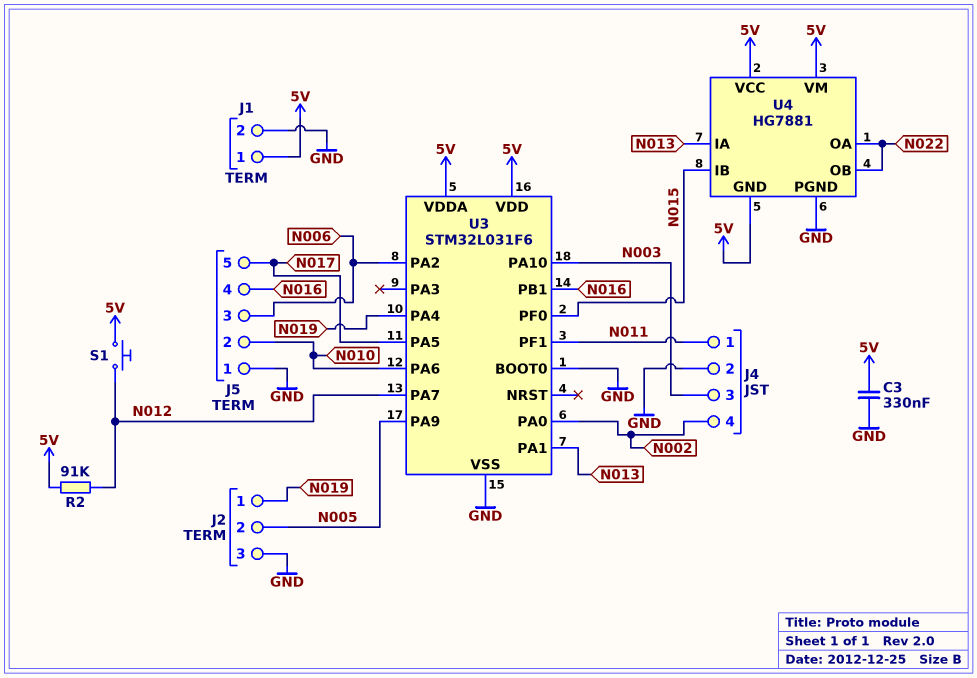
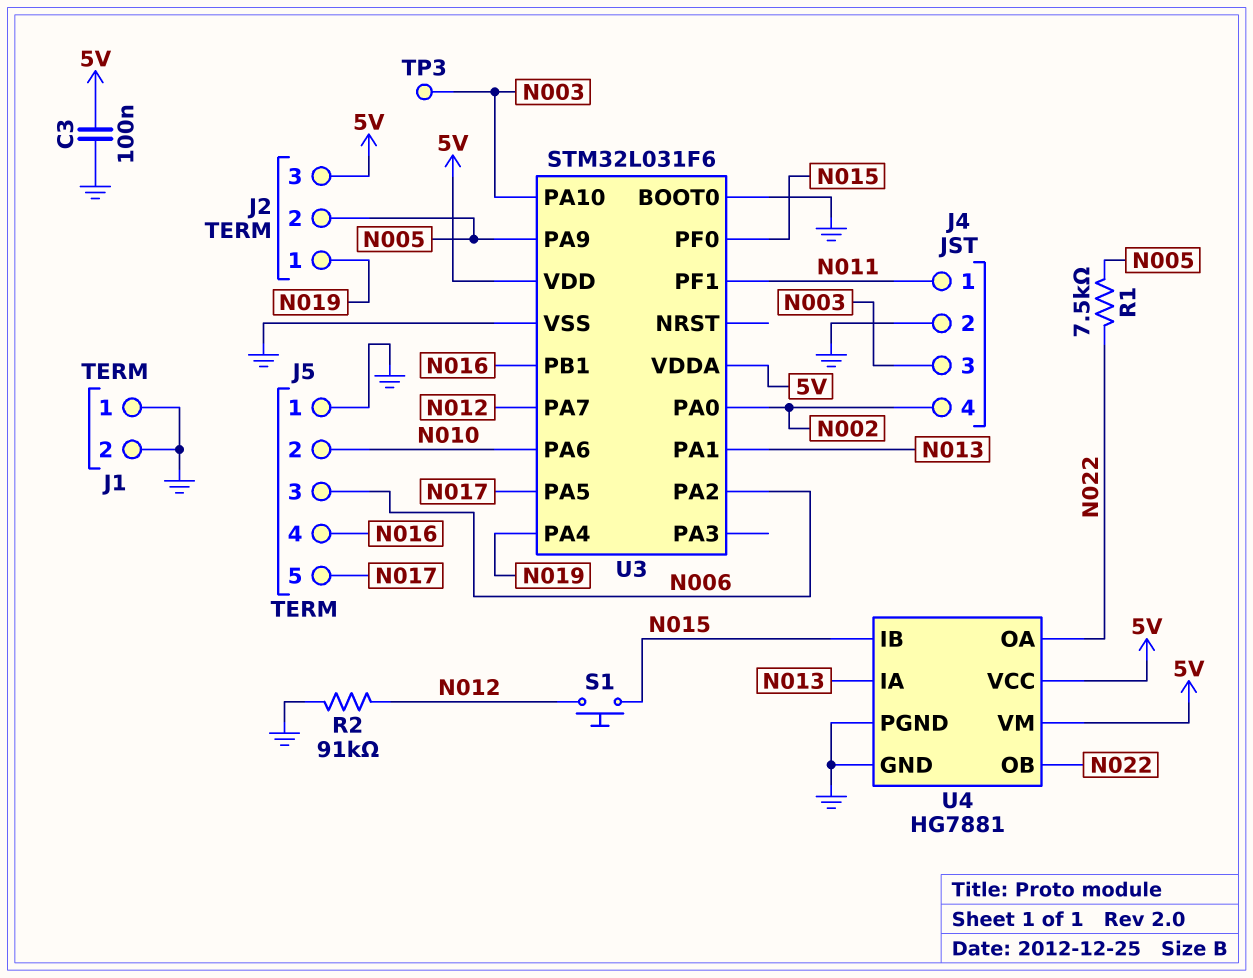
C3: 330nF (5V, GND) -> 100nF (5V, GND)
J1 pin 1: 5V -> GND
J2 pin 3: GND -> 5V
R1: none -> 7.5k (N005, N022)
R2: 91k (5V, N012) -> 91k (GND, N012)
S1: button (5V, N012) -> button (N012, N015)
TP3: none -> test point (N003)
U4 pin GND: 5V -> GND

